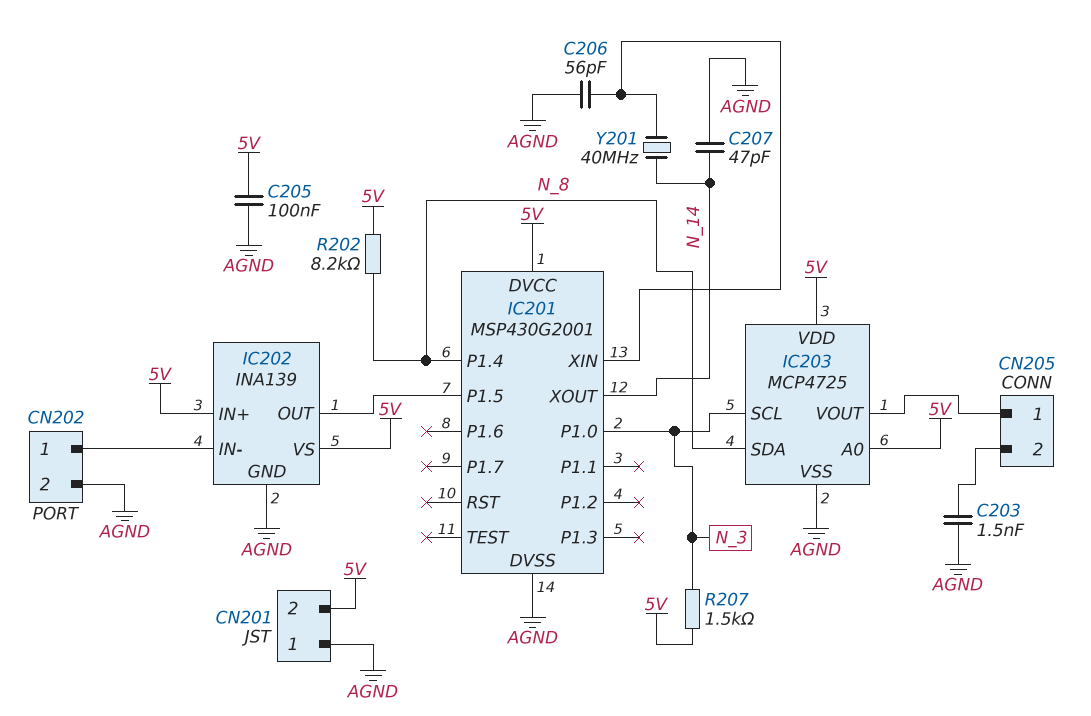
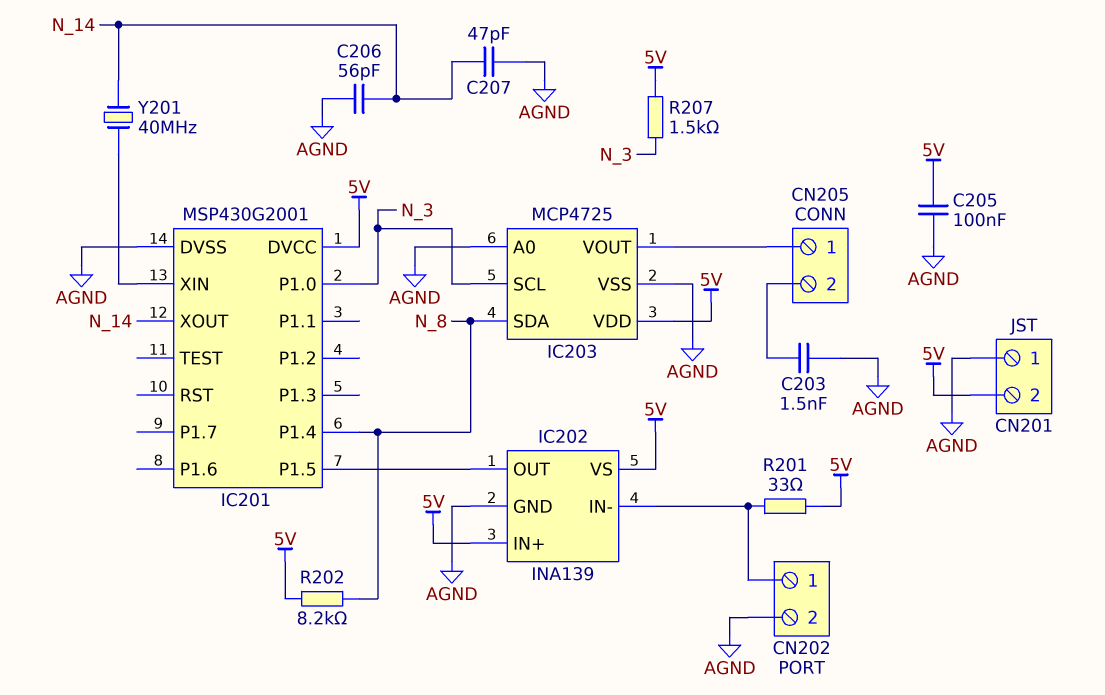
C206: 56pF (AGND, IC201/XIN) -> 56pF (AGND, N_14)
IC203 pin A0: 5V -> AGND
R201: none -> 33 (5V, CN202/1)

